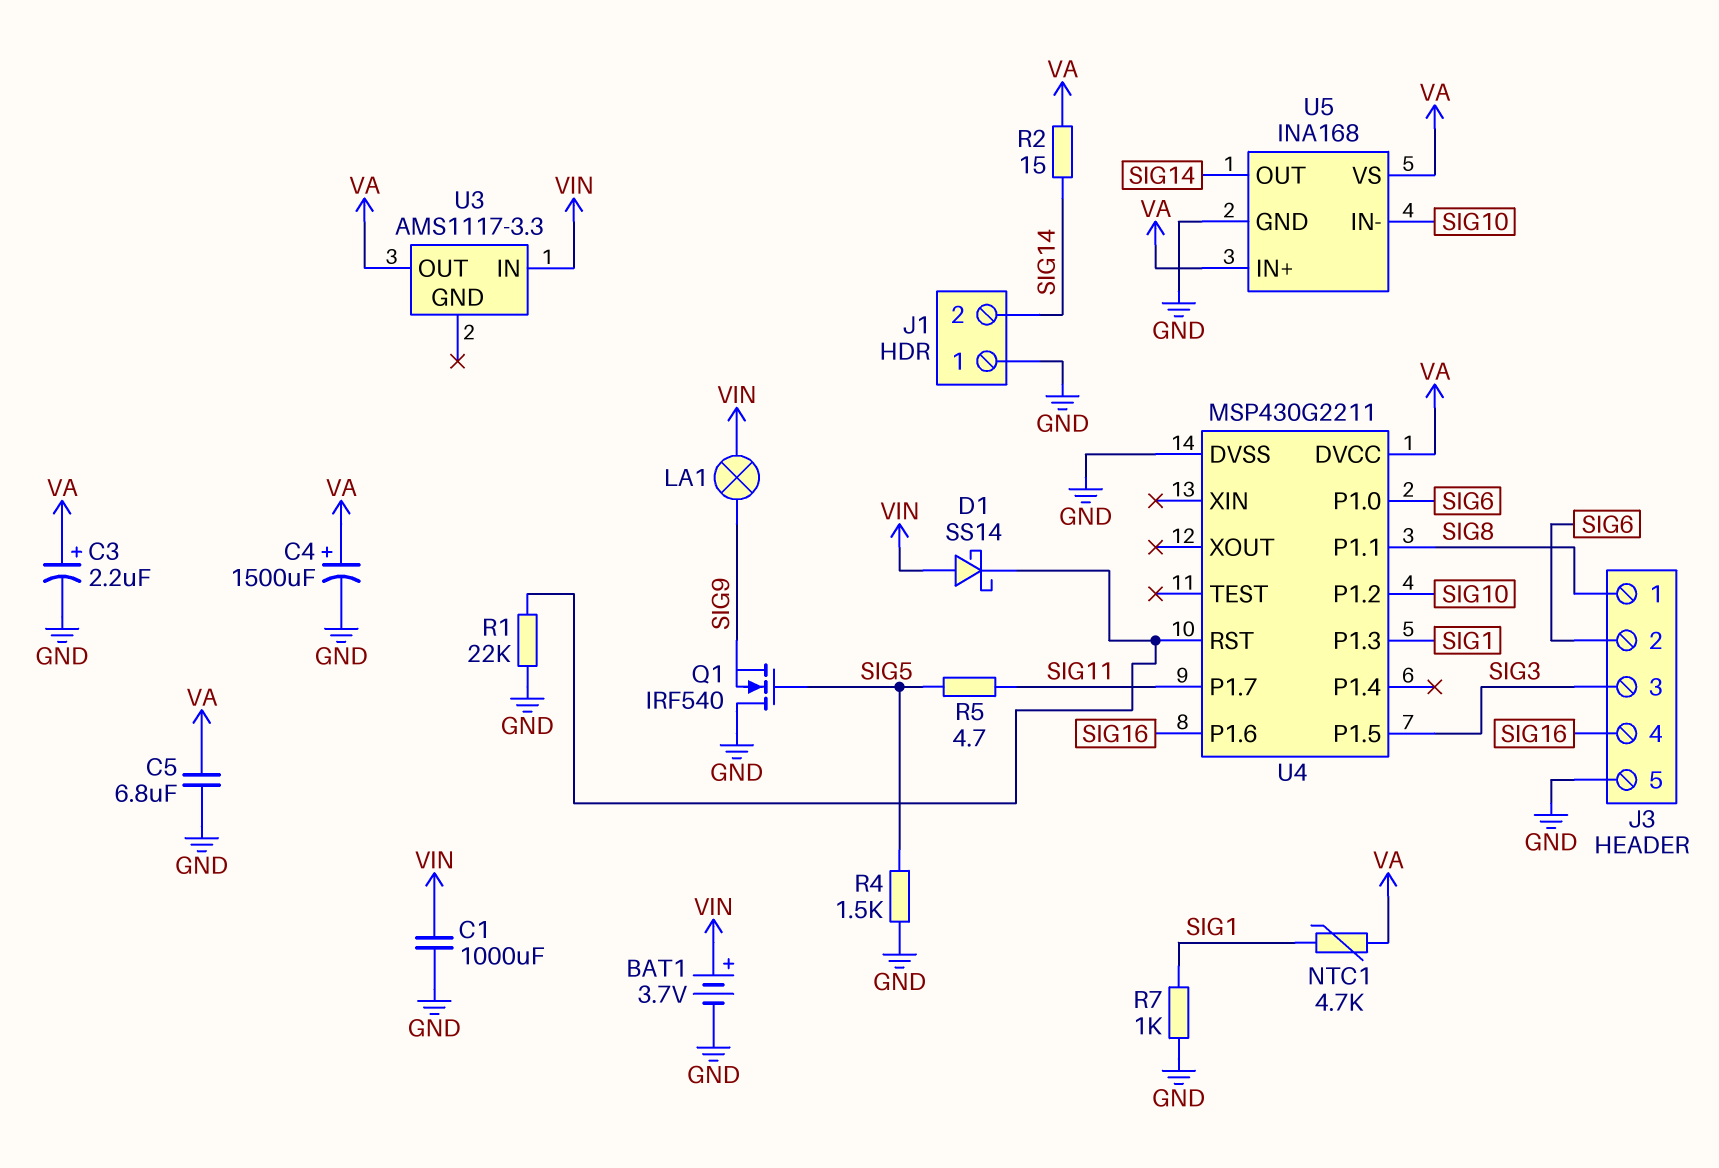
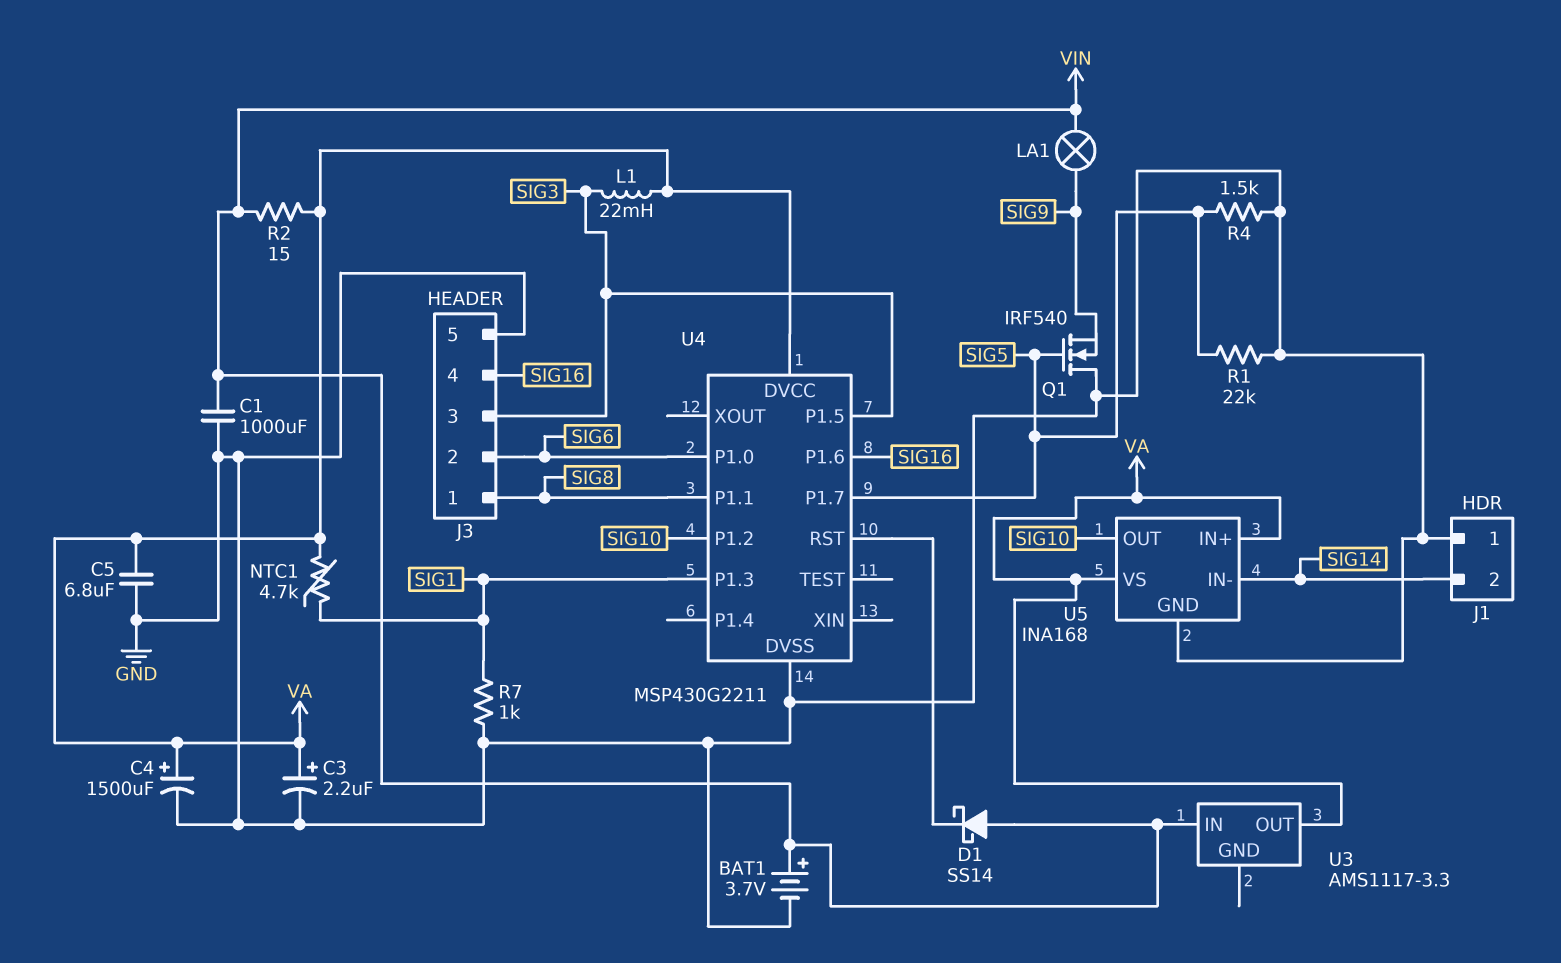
L1: none -> 22mH (SIG3, VA)
R1: 22k (GND, U4/RST) -> 22k (GND, SIG5)
R2: 15 (SIG14, VA) -> 15 (VA, VIN)
R5: 4.7 (SIG5, SIG11) -> none
U4 pin P1.7: SIG11 -> SIG5
U5 pin IN-: SIG10 -> SIG14
U5 pin OUT: SIG14 -> SIG10

